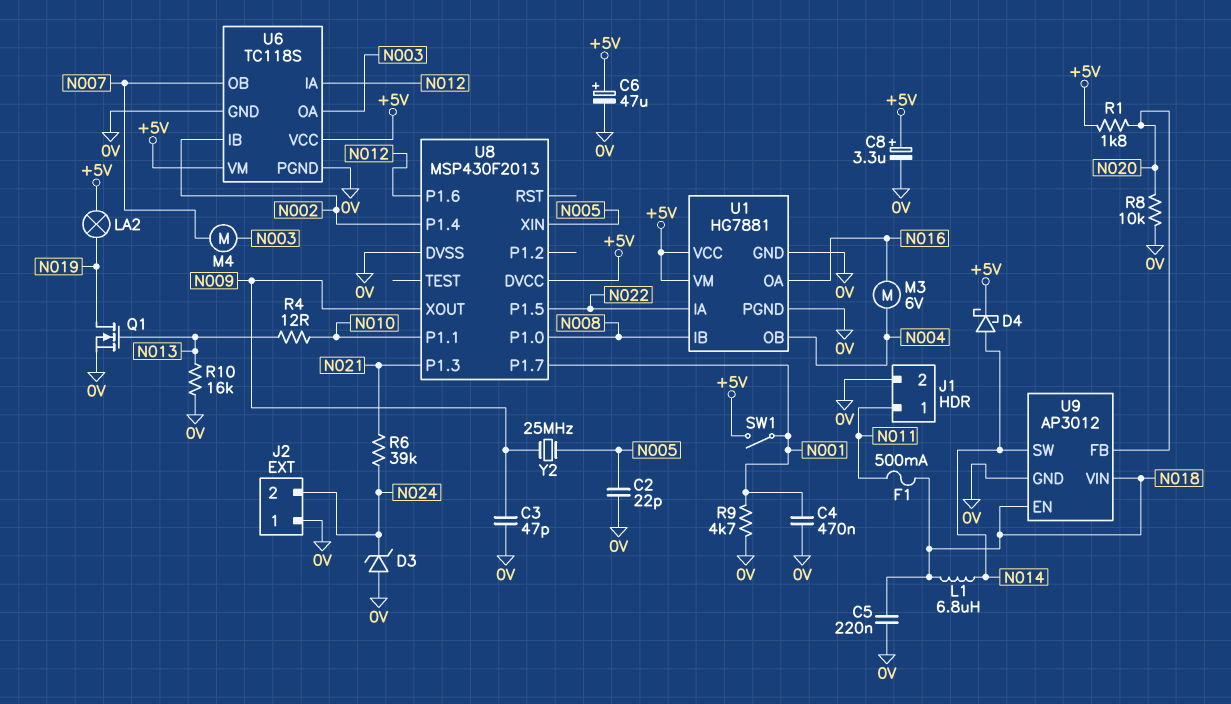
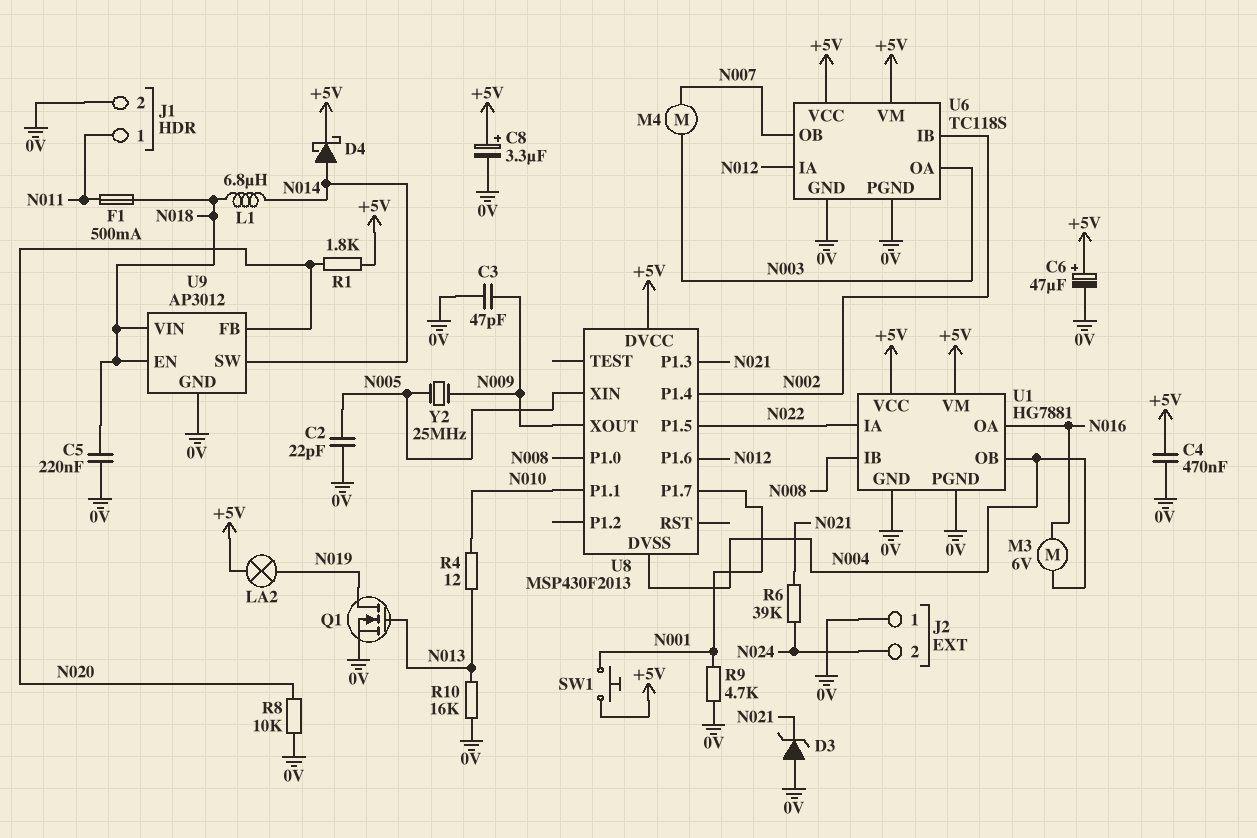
C4: 470nF (0V, N001) -> 470nF (+5V, 0V)
D3: zener (A 0V, K N024) -> zener (A 0V, K N021)
SW1: switch (+5V, N001) -> button (+5V, N001)
U8 pin DVSS: 0V -> N004

